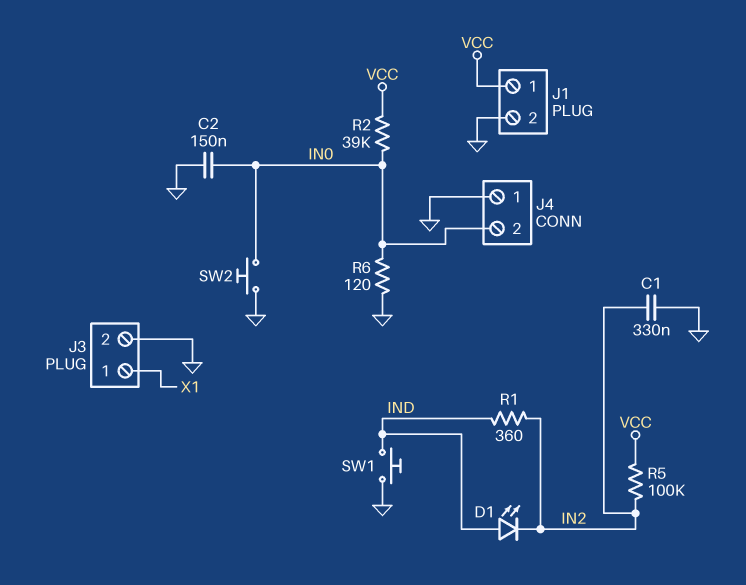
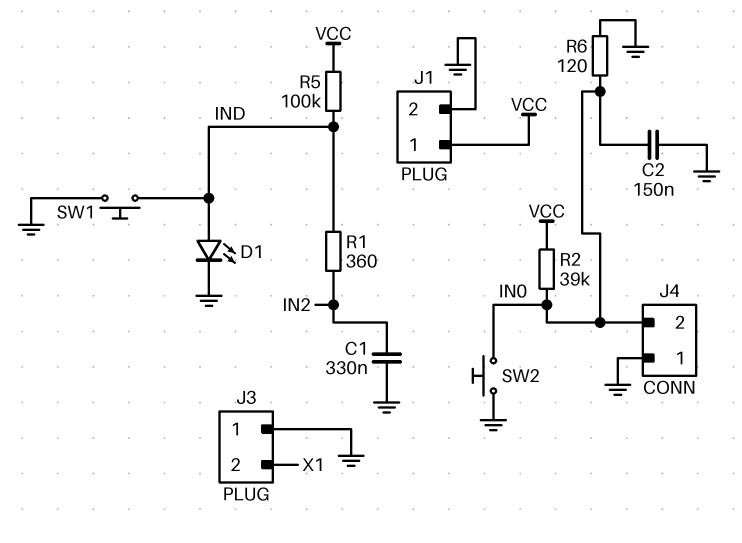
D1: LED (A IND, K IN2) -> LED (A IND, K GND)
J3 pin 1: X1 -> GND
J3 pin 2: GND -> X1
R5: 100k (IN2, VCC) -> 100k (IND, VCC)

